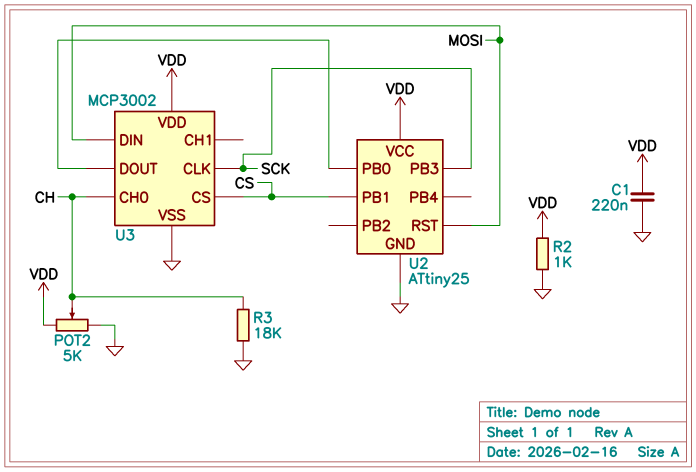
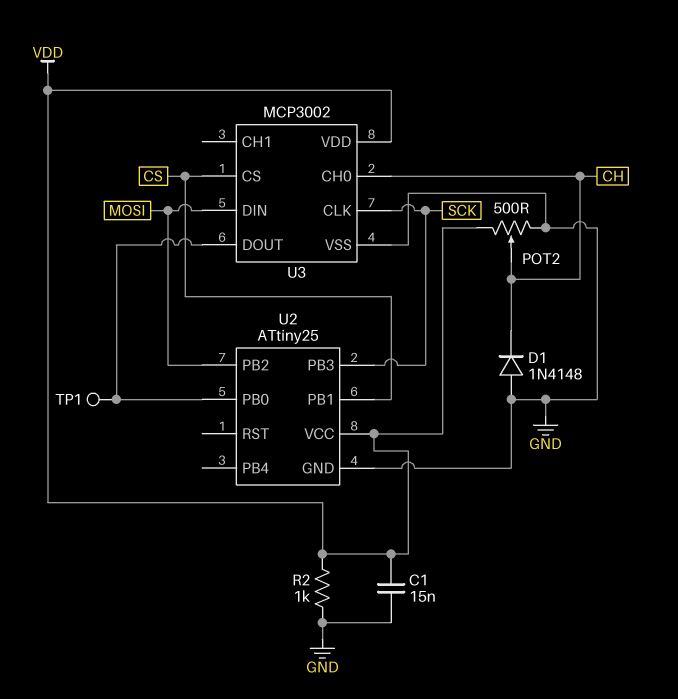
C1: 220nF (GND, VDD) -> 15nF (GND, VDD)
D1: none -> diode 1N4148 (A GND, K CH)
POT2: 5k (GND, VDD, wiper CH) -> 500 (GND, VDD, wiper CH)
R3: 18k (CH, GND) -> none
TP1: none -> test point (U2/PB0)
U2 pin PB2: none -> MOSI
U2 pin RST: MOSI -> none

